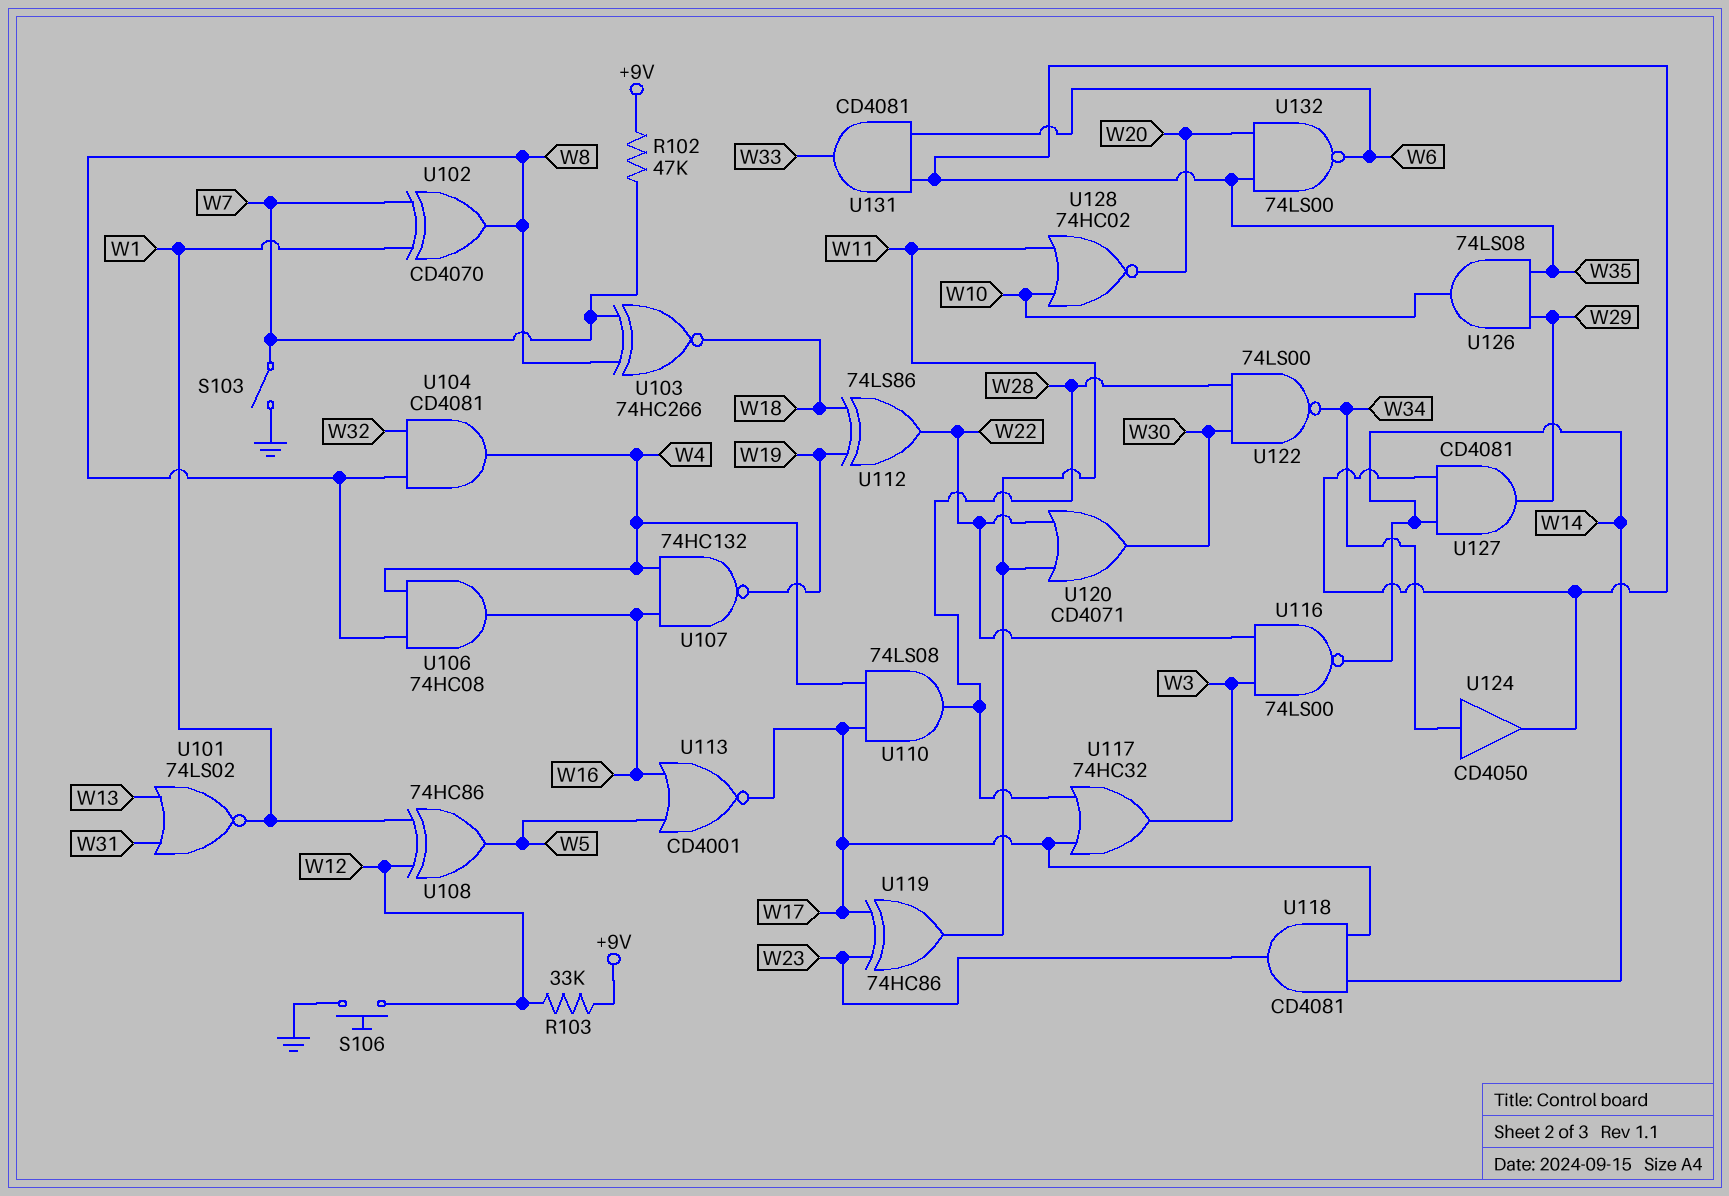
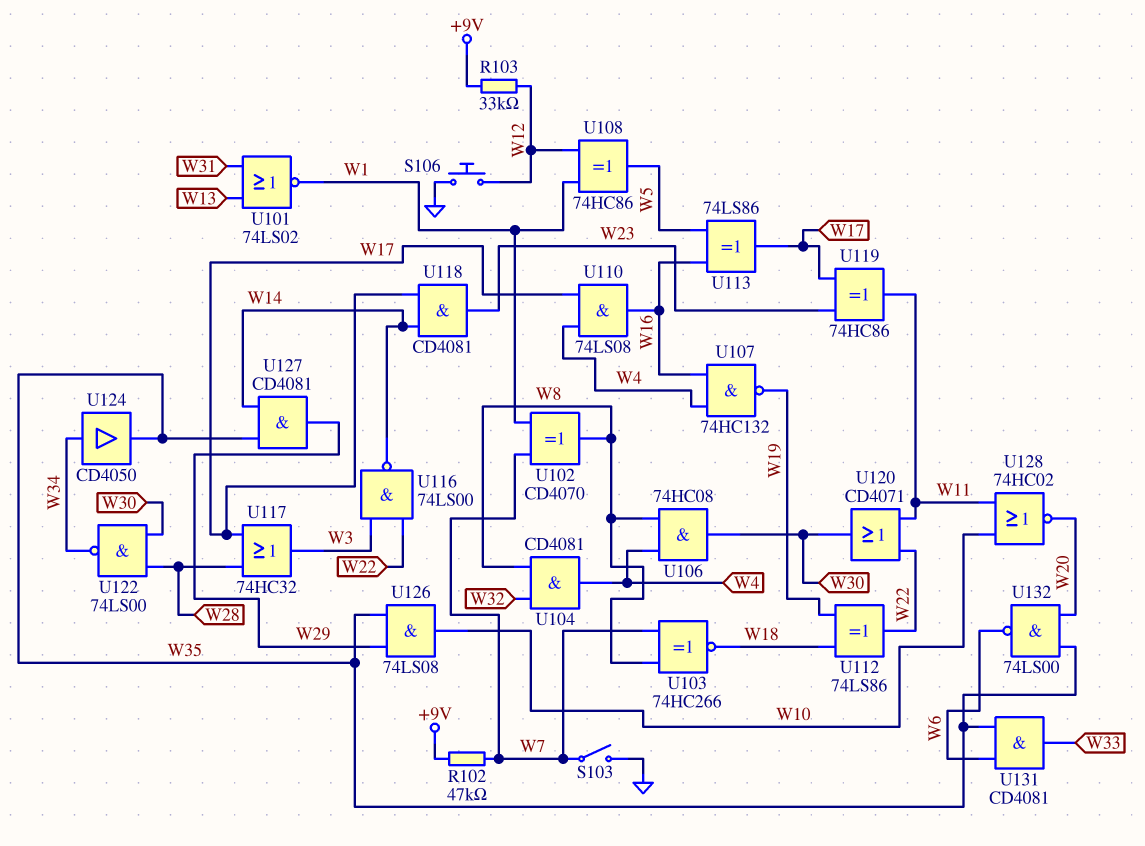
U106: AND 74HC08 (in W4, in W8, out W16) -> AND 74HC08 (in W4, in W8, out W30)
U110: AND 74LS08 (in W4, in W17, out W28) -> AND 74LS08 (in W4, in W17, out W16)
U113: NOR CD4001 (in W5, in W16, out W17) -> XOR 74LS86 (in W5, in W16, out W17)

